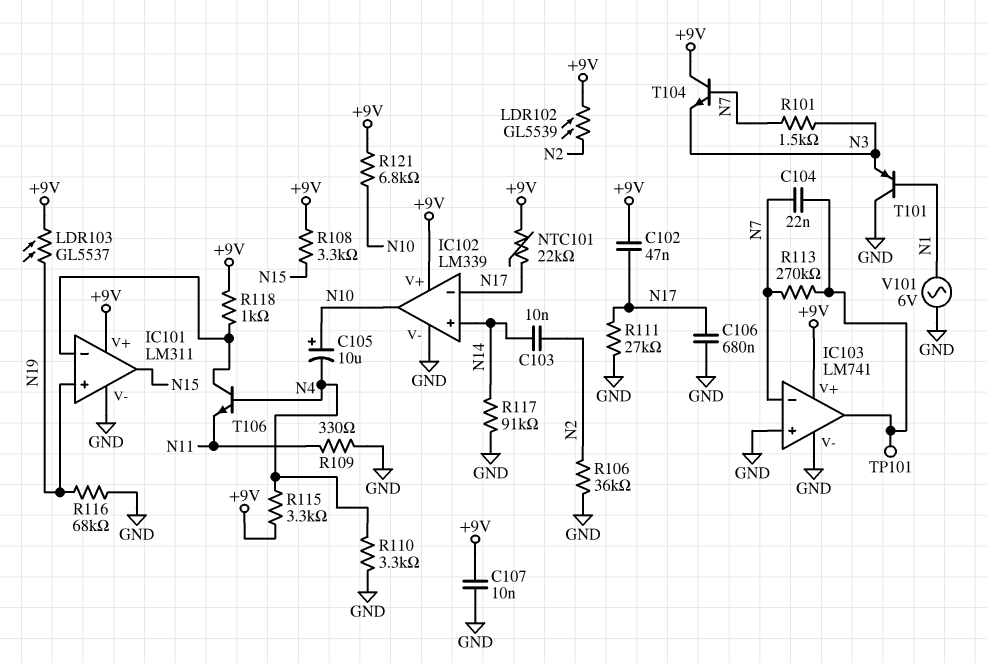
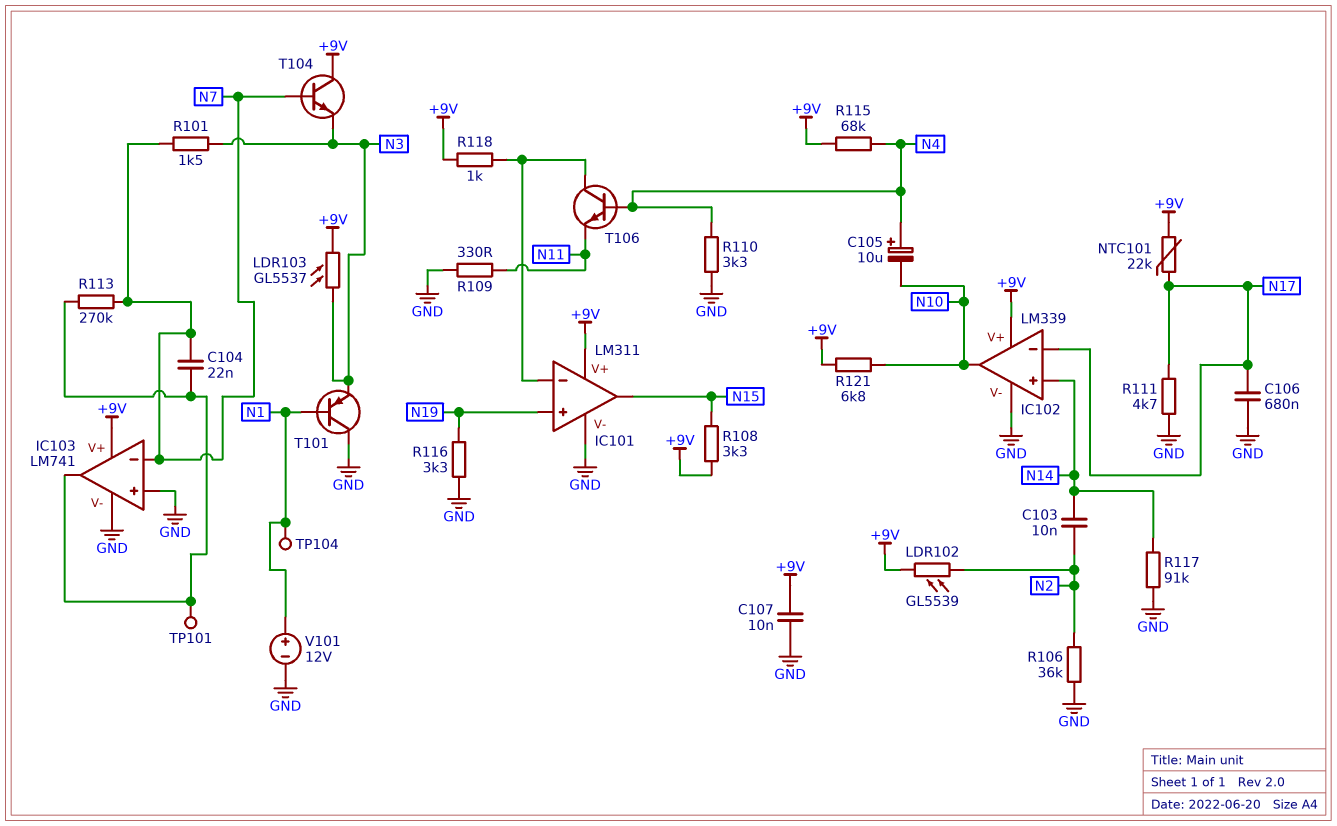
C102: 47nF (+9V, N17) -> none
C105: 10uF (plus N10, minus N4) -> 10uF (plus N4, minus N10)
LDR103: GL5537 (+9V, N19) -> GL5537 (+9V, N3)
R111: 27k (GND, N17) -> 4.7k (GND, N17)
R115: 3.3k (+9V, N4) -> 68k (+9V, N4)
R116: 68k (GND, N19) -> 3.3k (GND, N19)
TP104: none -> test point (N1)
V101: AC 6V (GND, N1) -> 12V (plus N1, minus GND)

